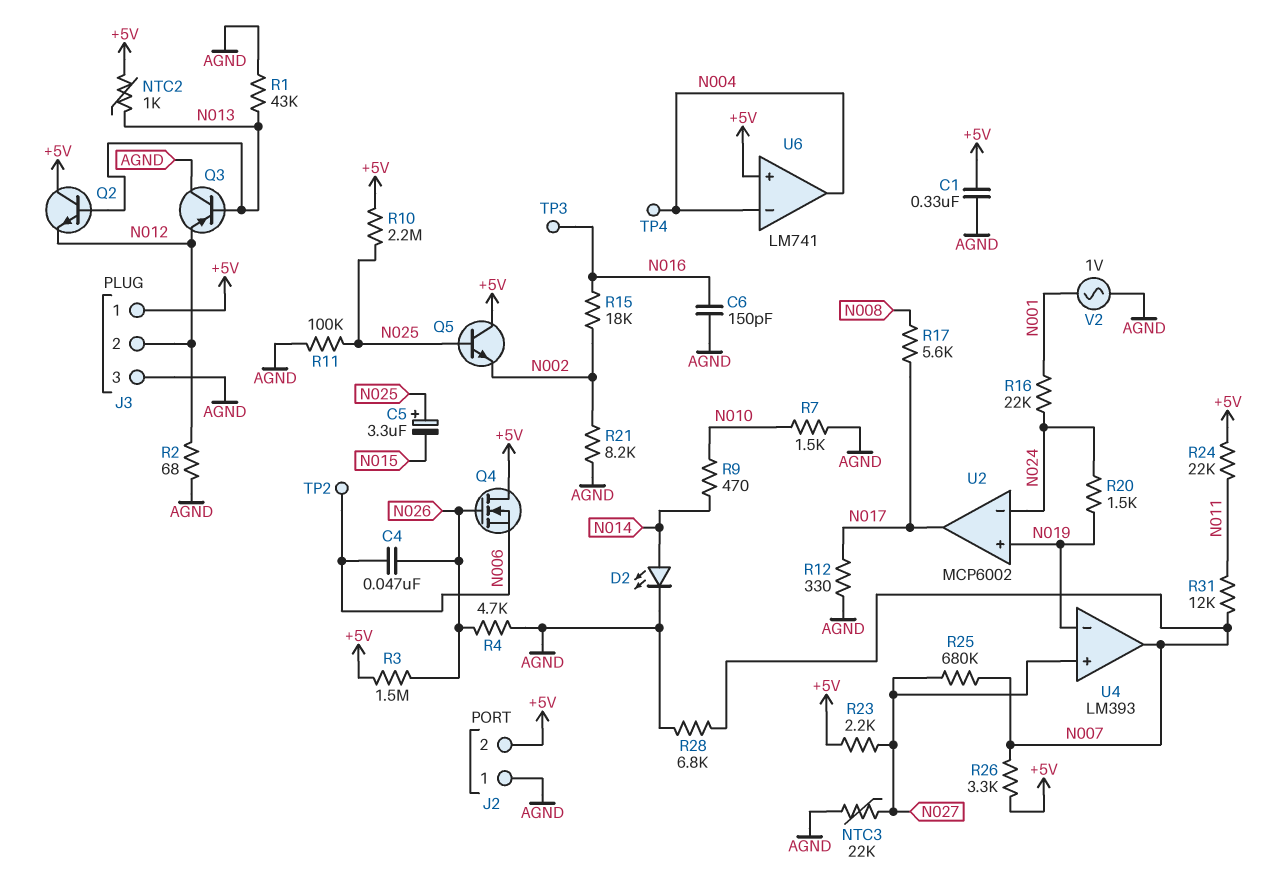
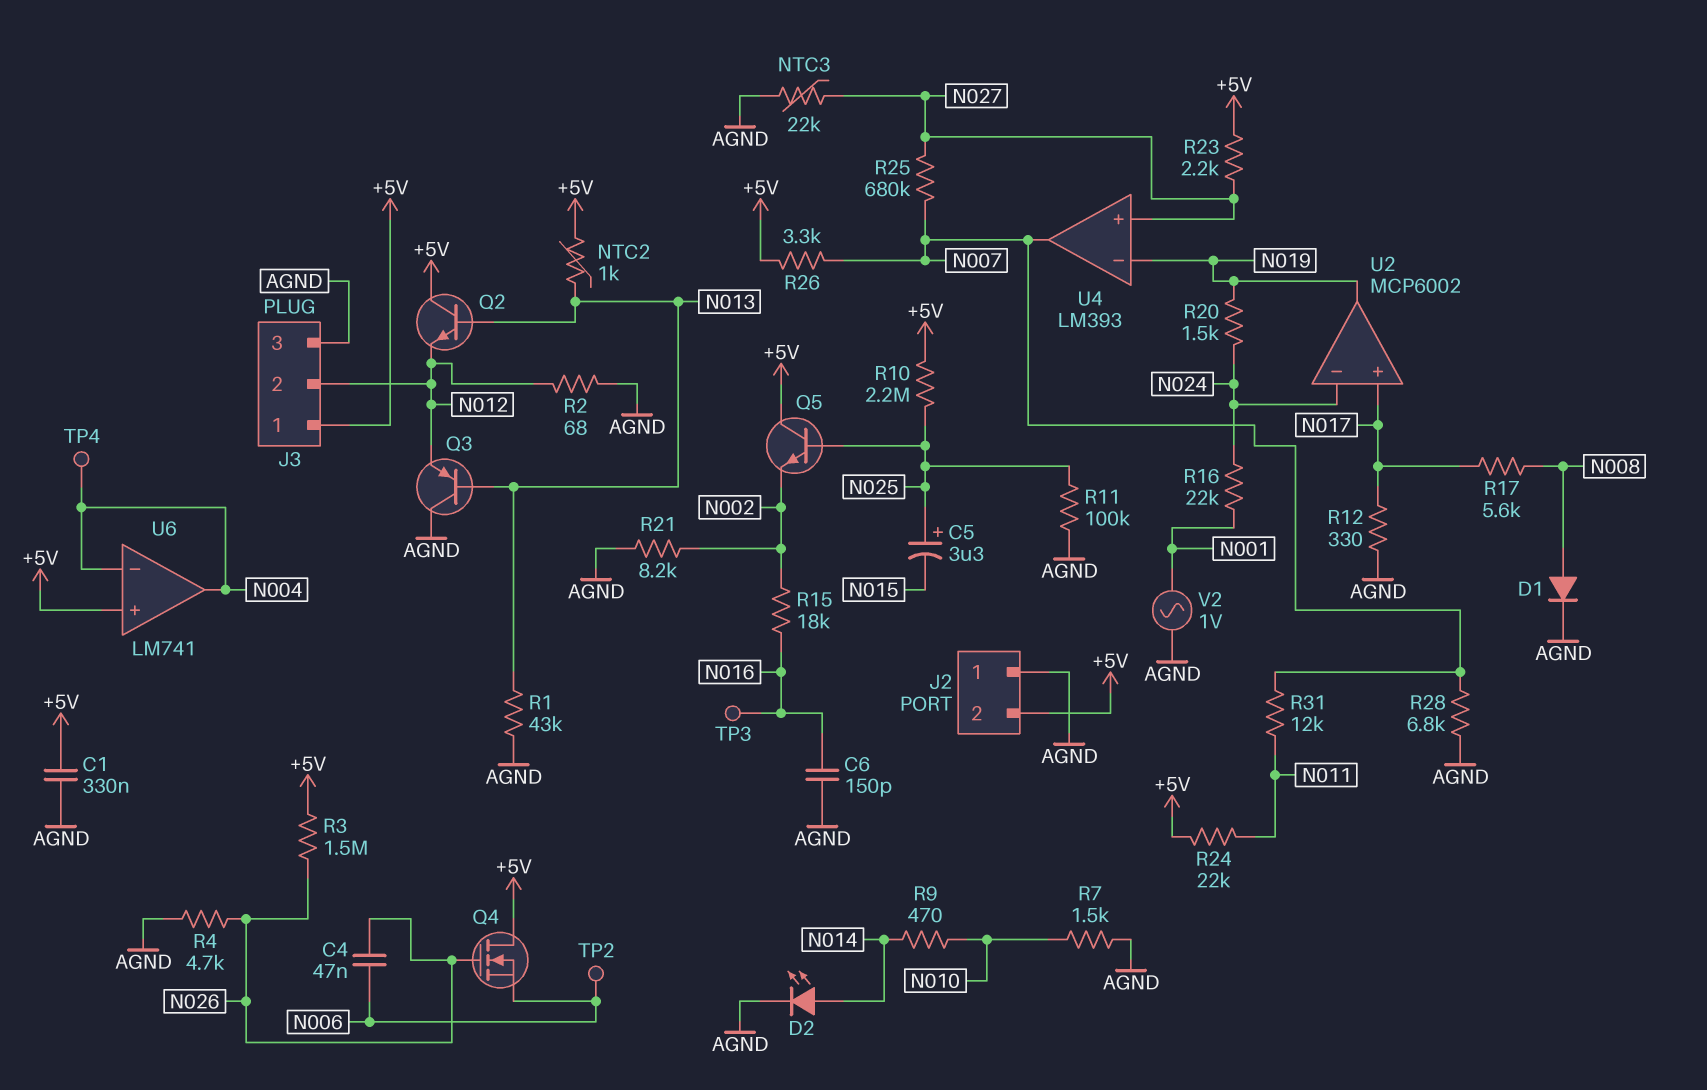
D1: none -> diode (A N008, K AGND)
U2 pin in+: N019 -> N017
U2 pin out: N017 -> N019

